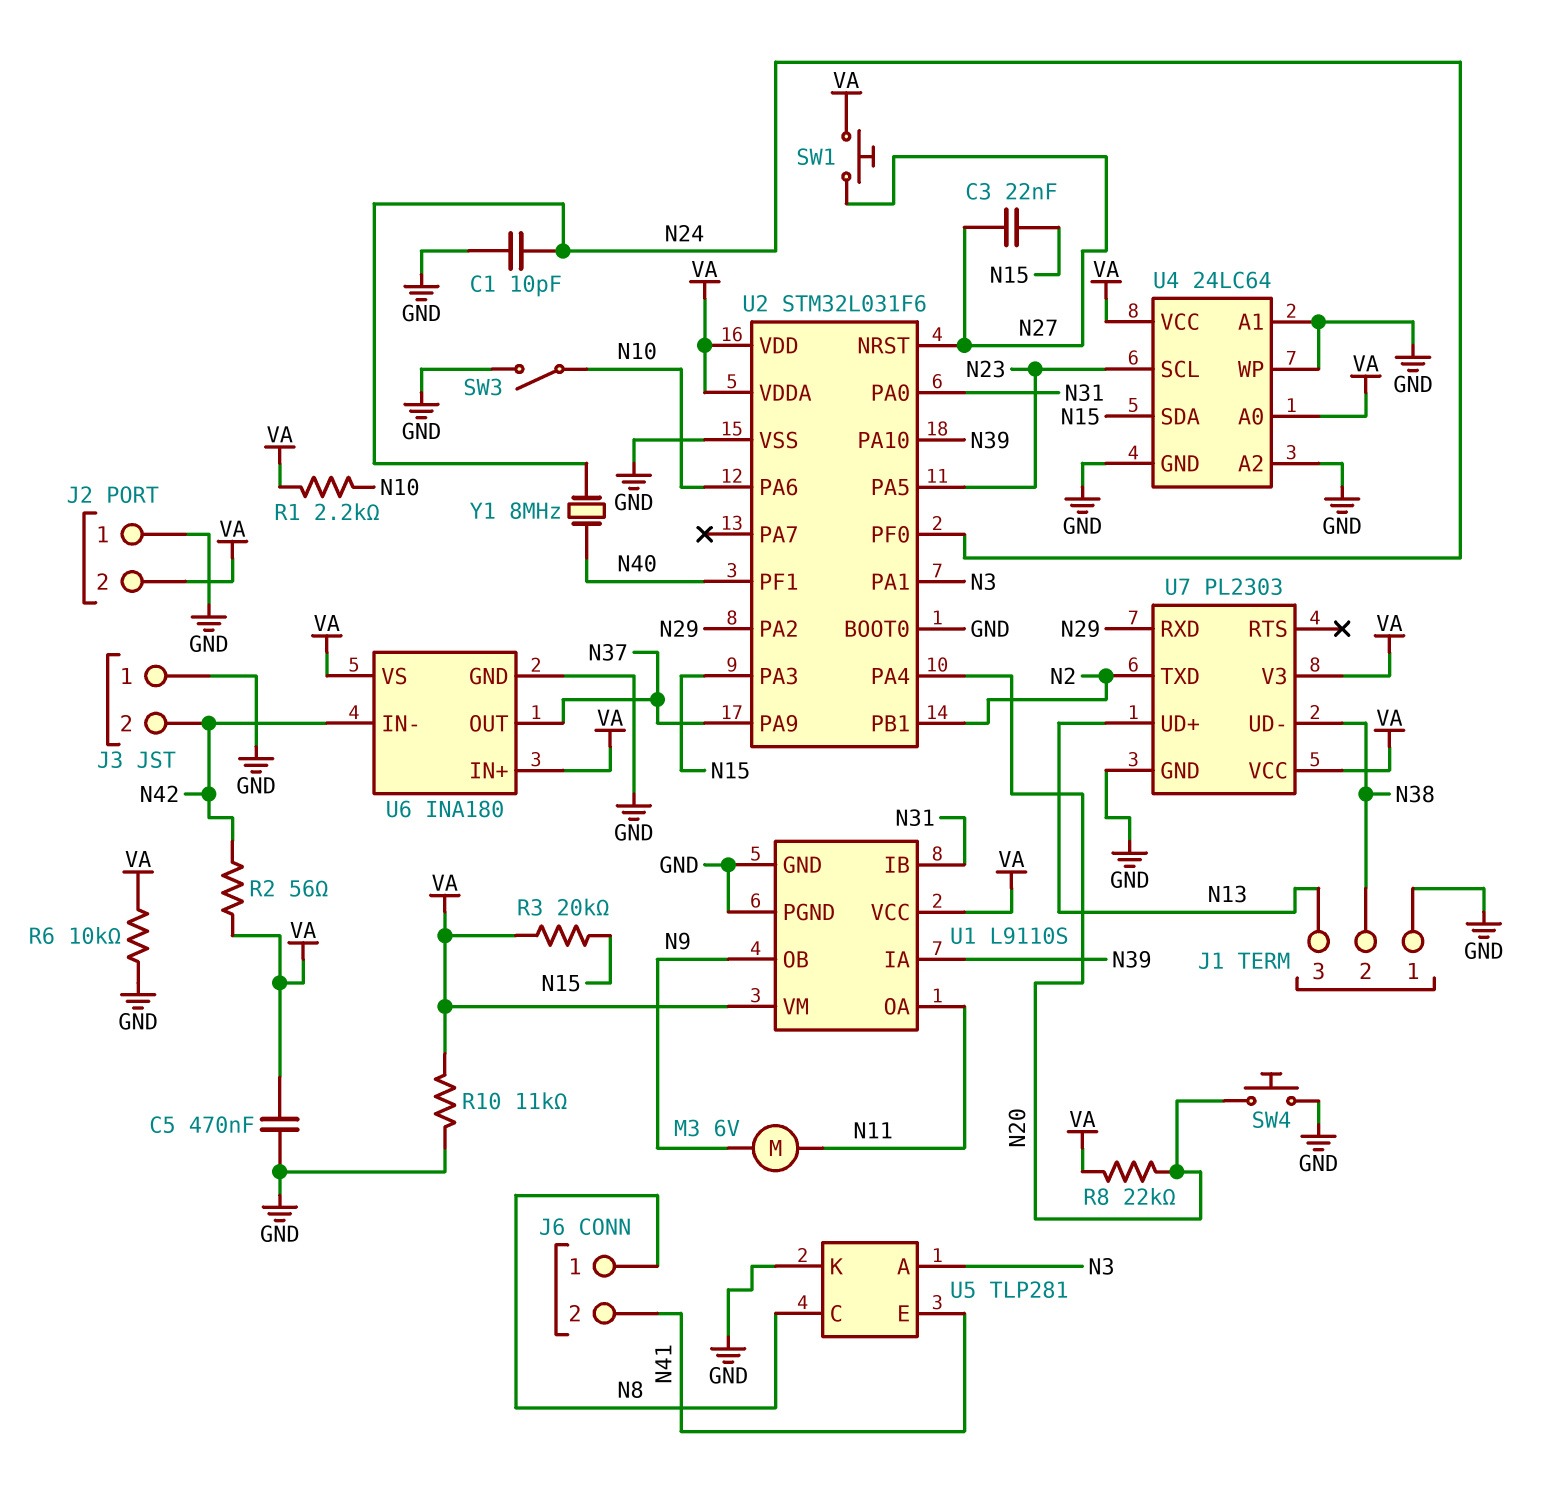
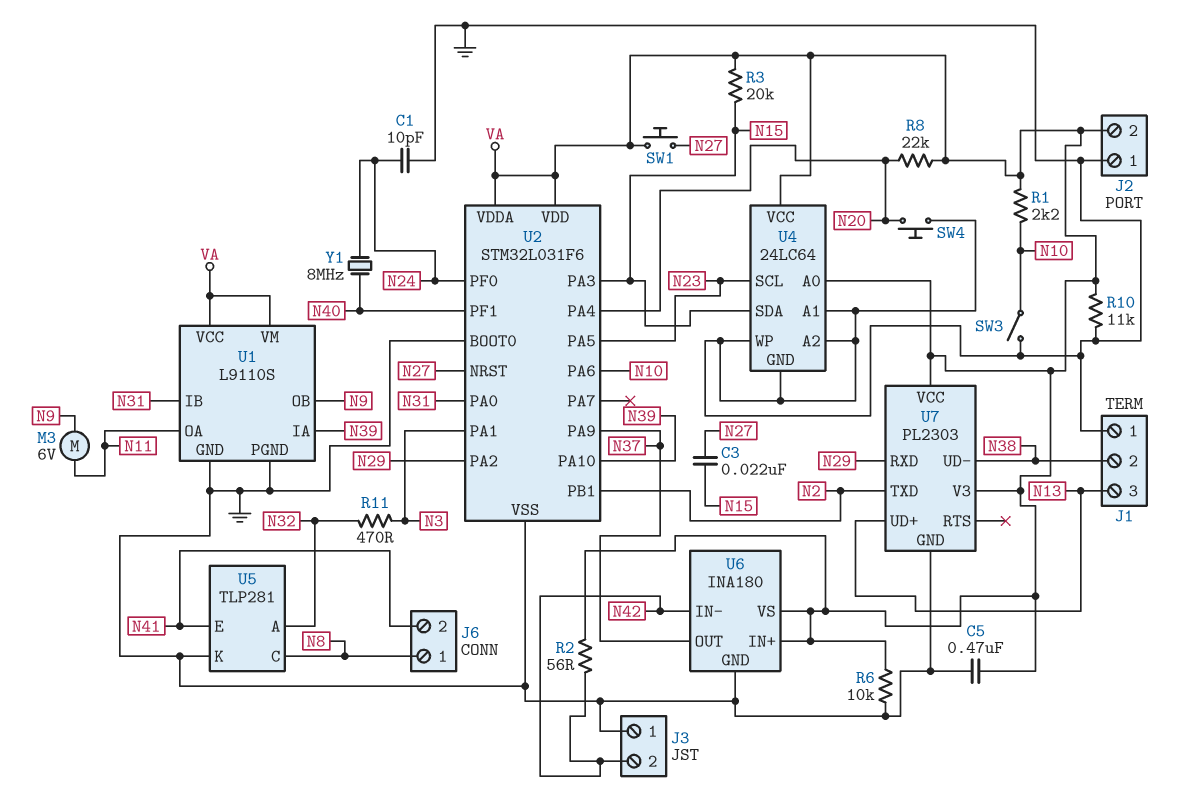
R11: none -> 470 (N3, N32)
U5 pin A: N3 -> N32

